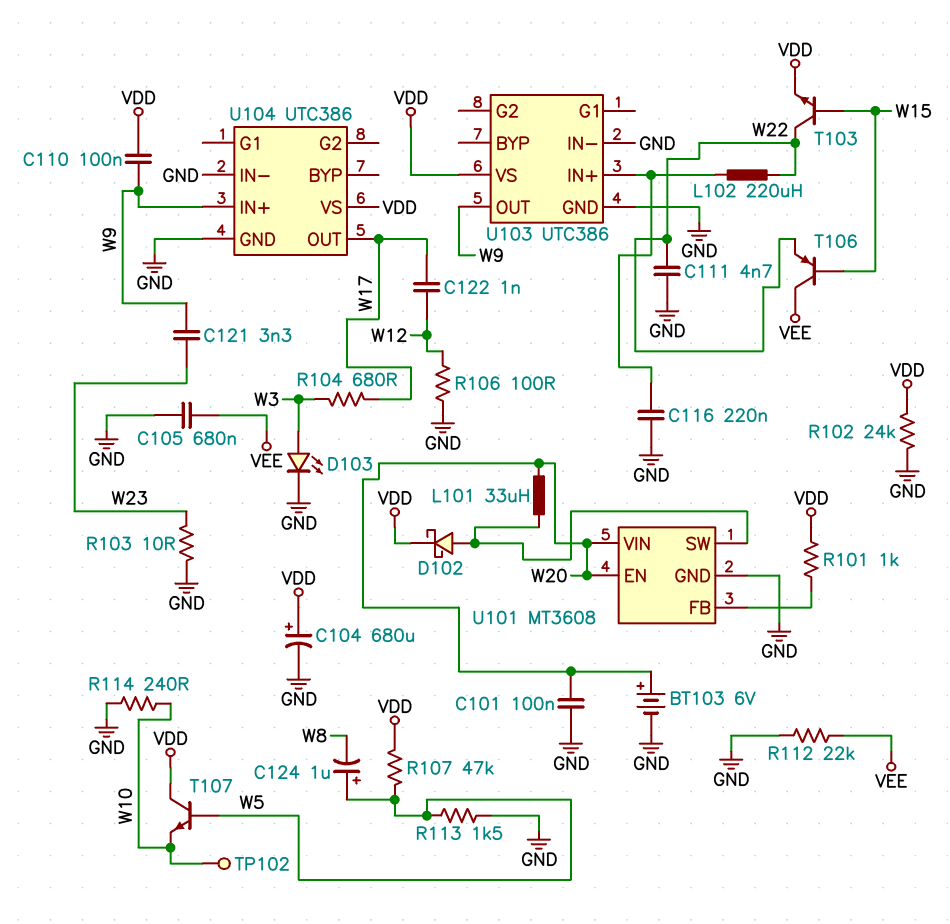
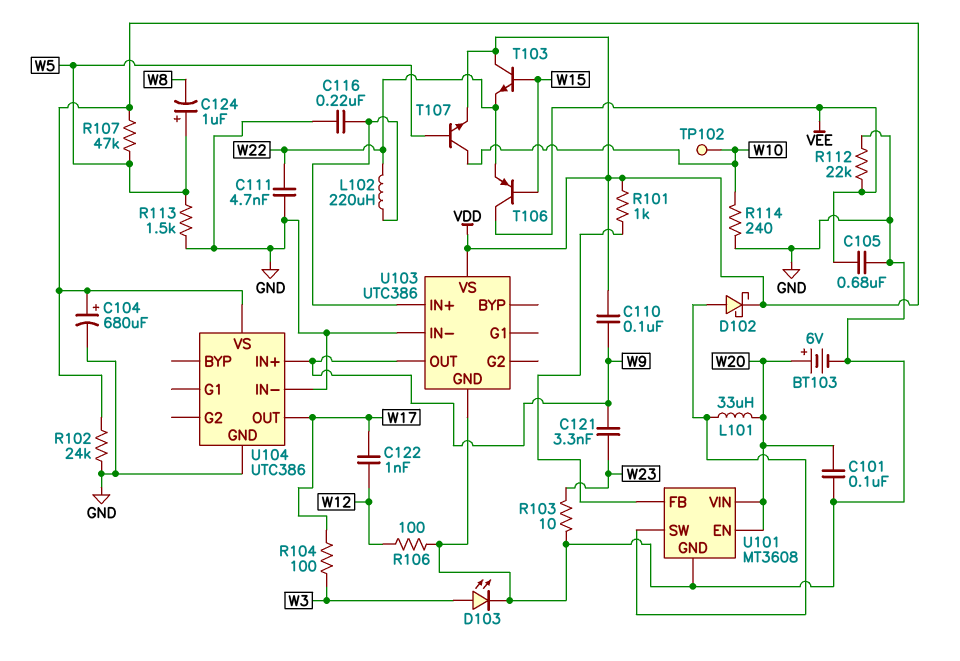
R104: 680 (W3, W17) -> 100 (W3, W17)
T103: NPN (B W15, C W22, E VDD) -> NPN (B W15, C VDD, E W22)
T107: NPN (B W5, C VDD, E W10) -> NPN (B W5, C W10, E VDD)

